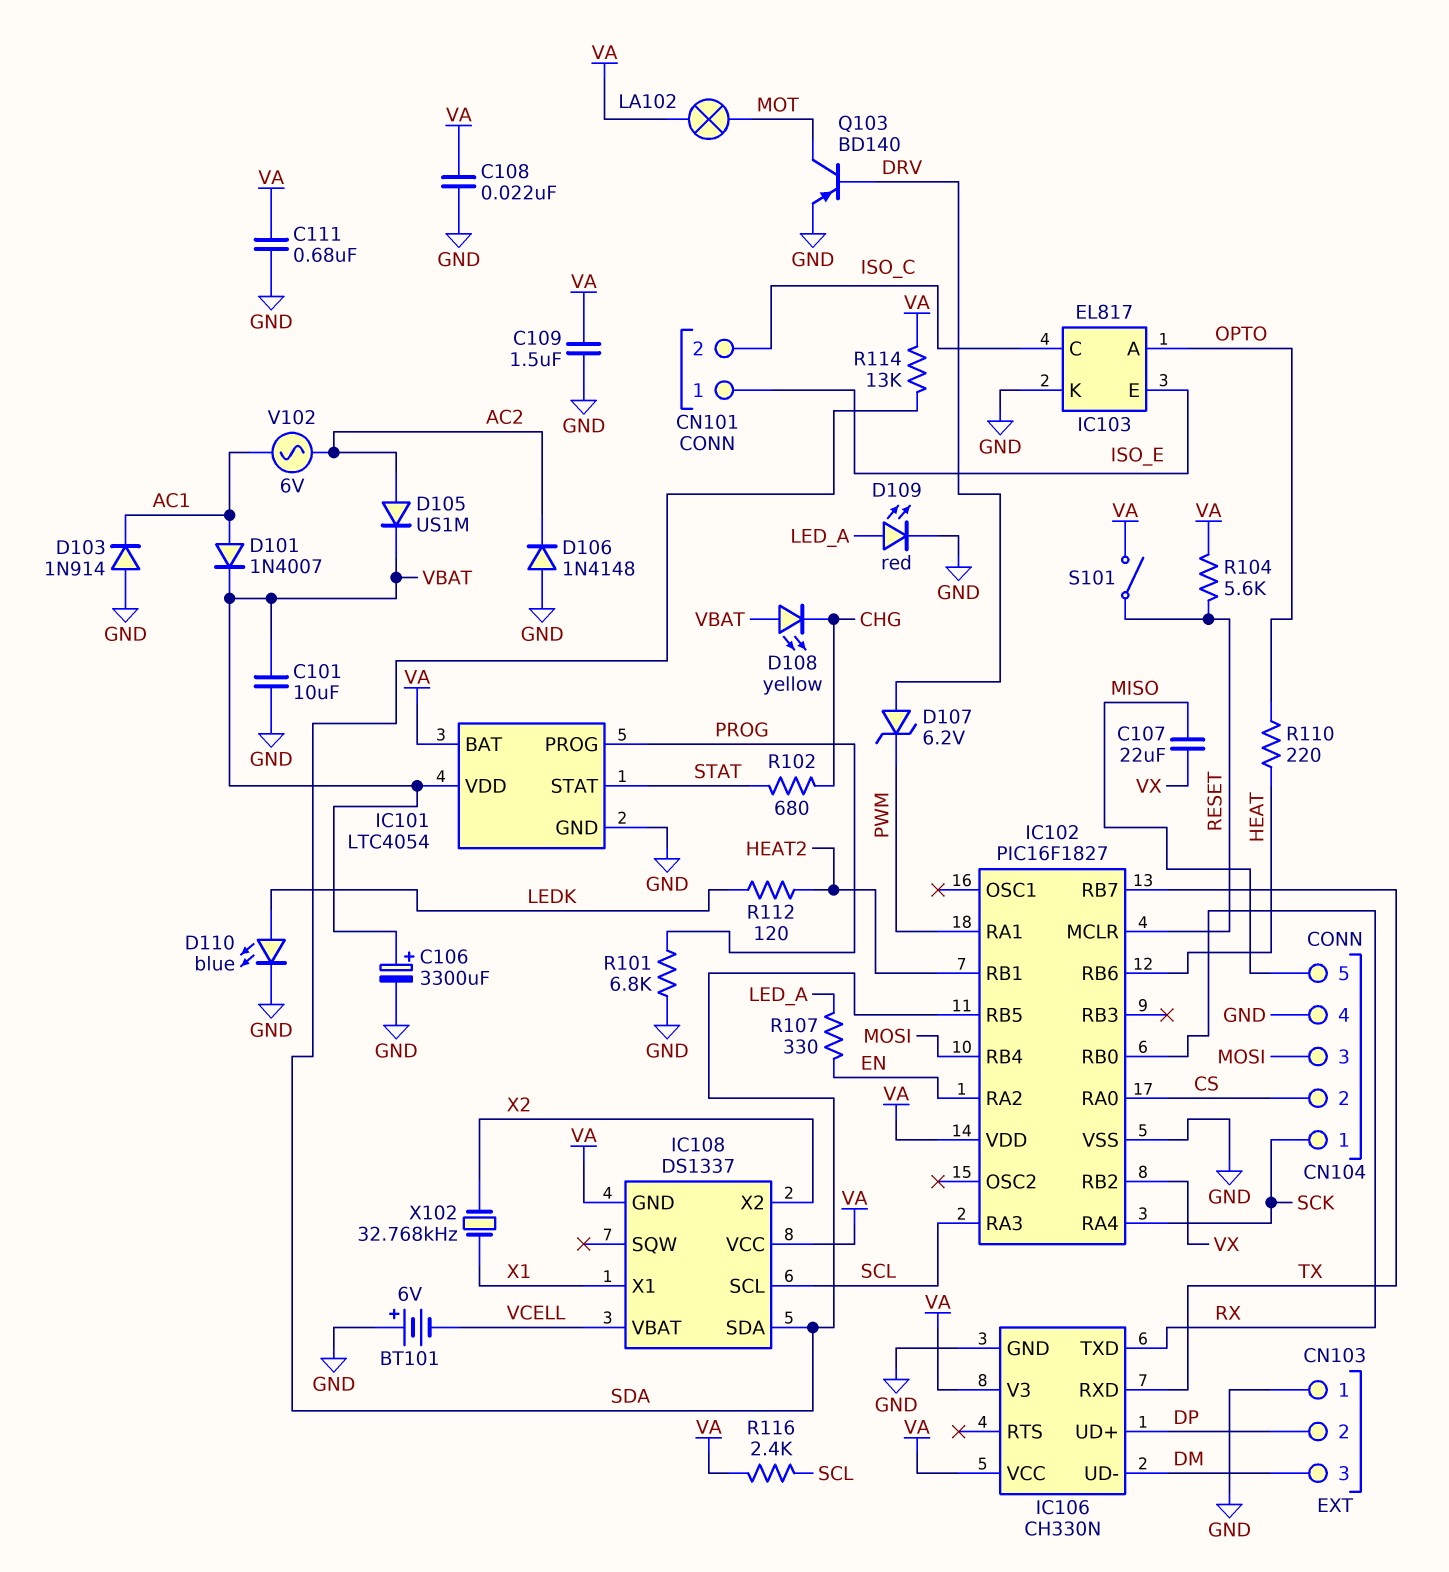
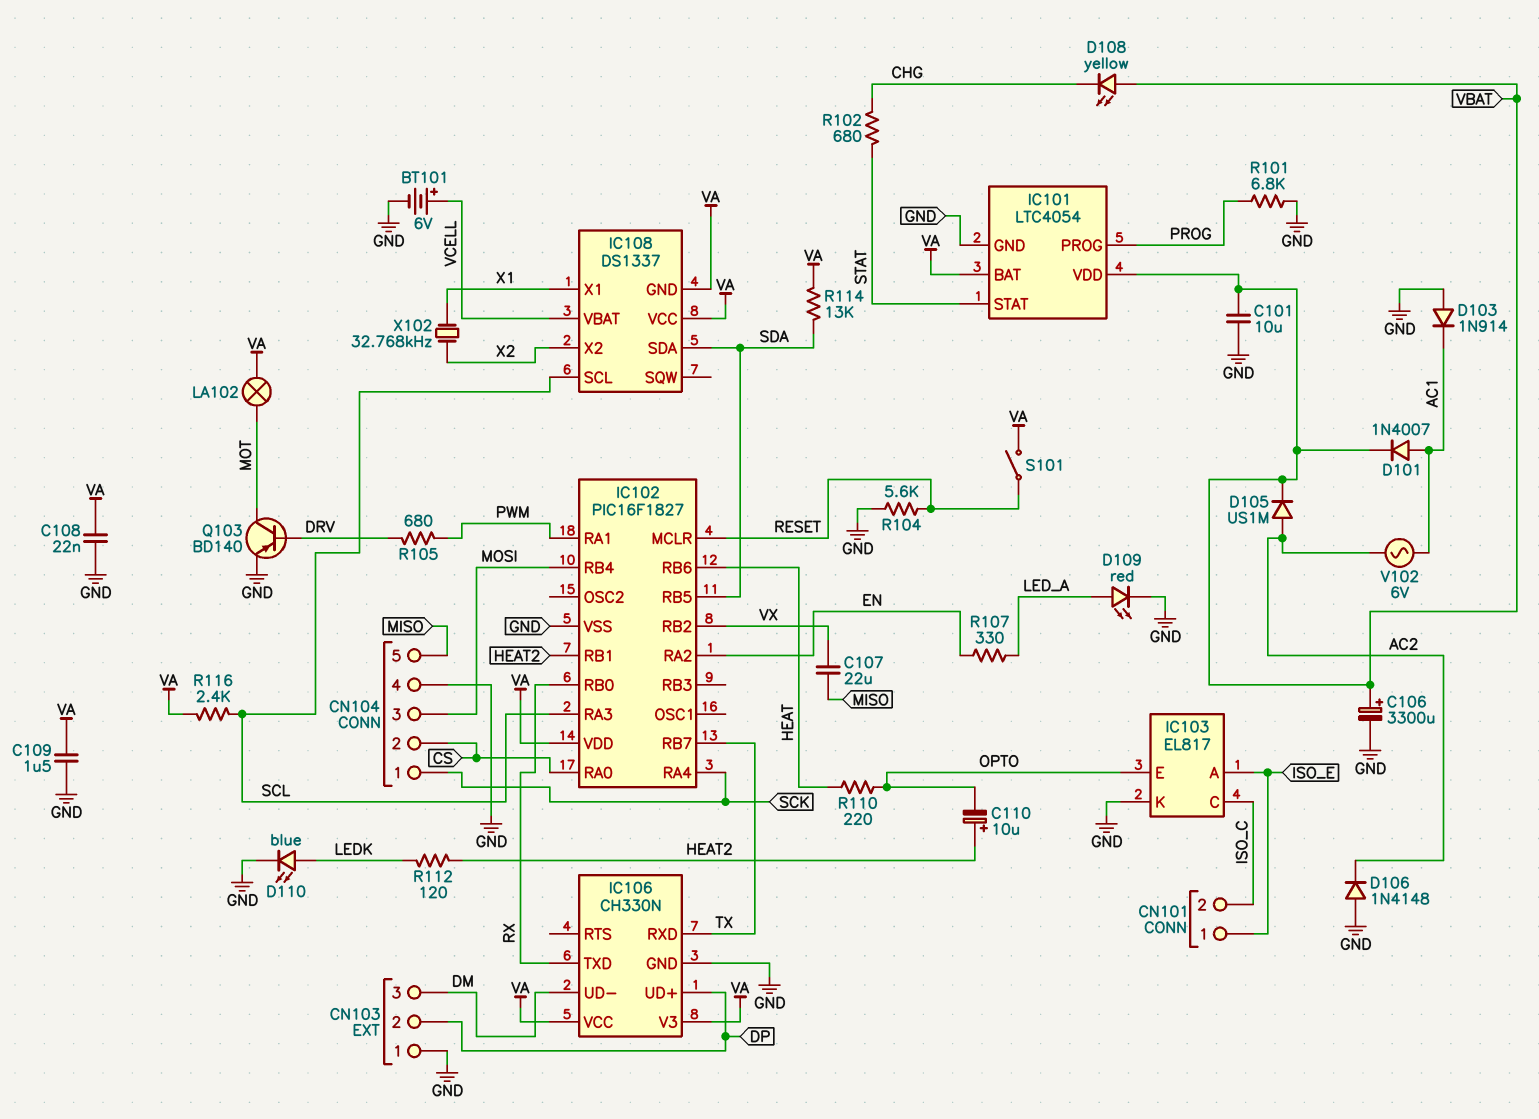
BT101: 6V (plus GND, minus VCELL) -> 6V (plus VCELL, minus GND)
C110: none -> 10uF (plus HEAT2, minus OPTO)
C111: 680nF (GND, VA) -> none
D107: zener 6.2V (A DRV, K PWM) -> none
IC103 pin A: OPTO -> ISO_E
IC103 pin E: ISO_E -> OPTO
R104: 5.6k (RESET, VA) -> 5.6k (GND, RESET)
R105: none -> 680 (DRV, PWM)

